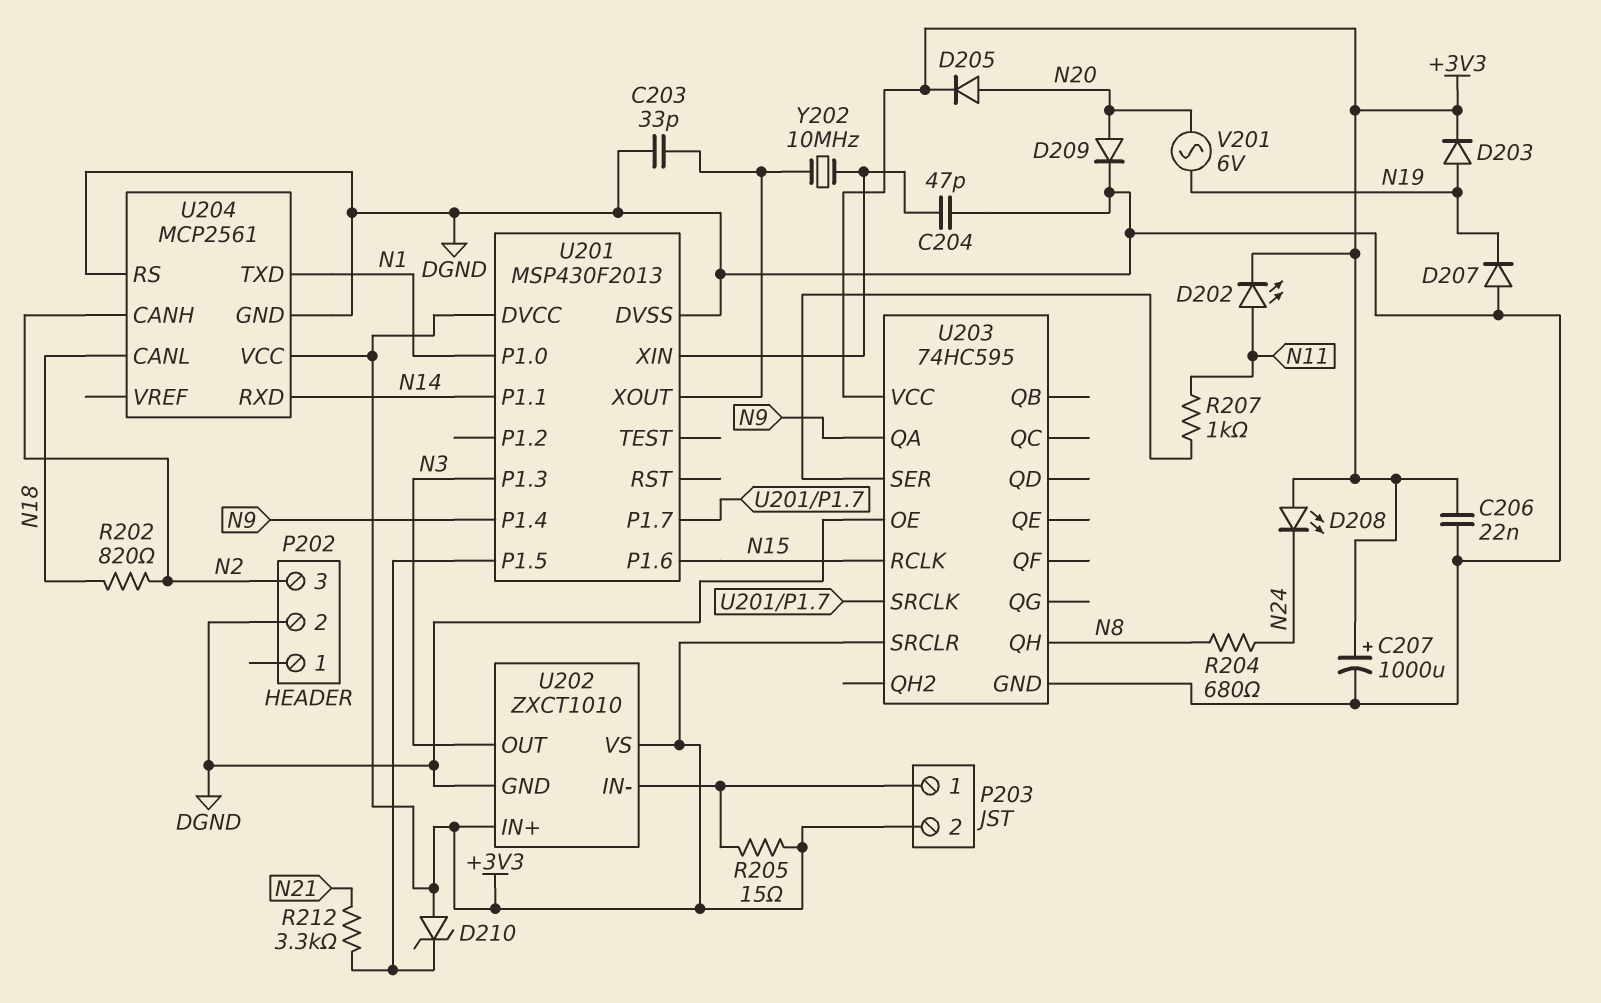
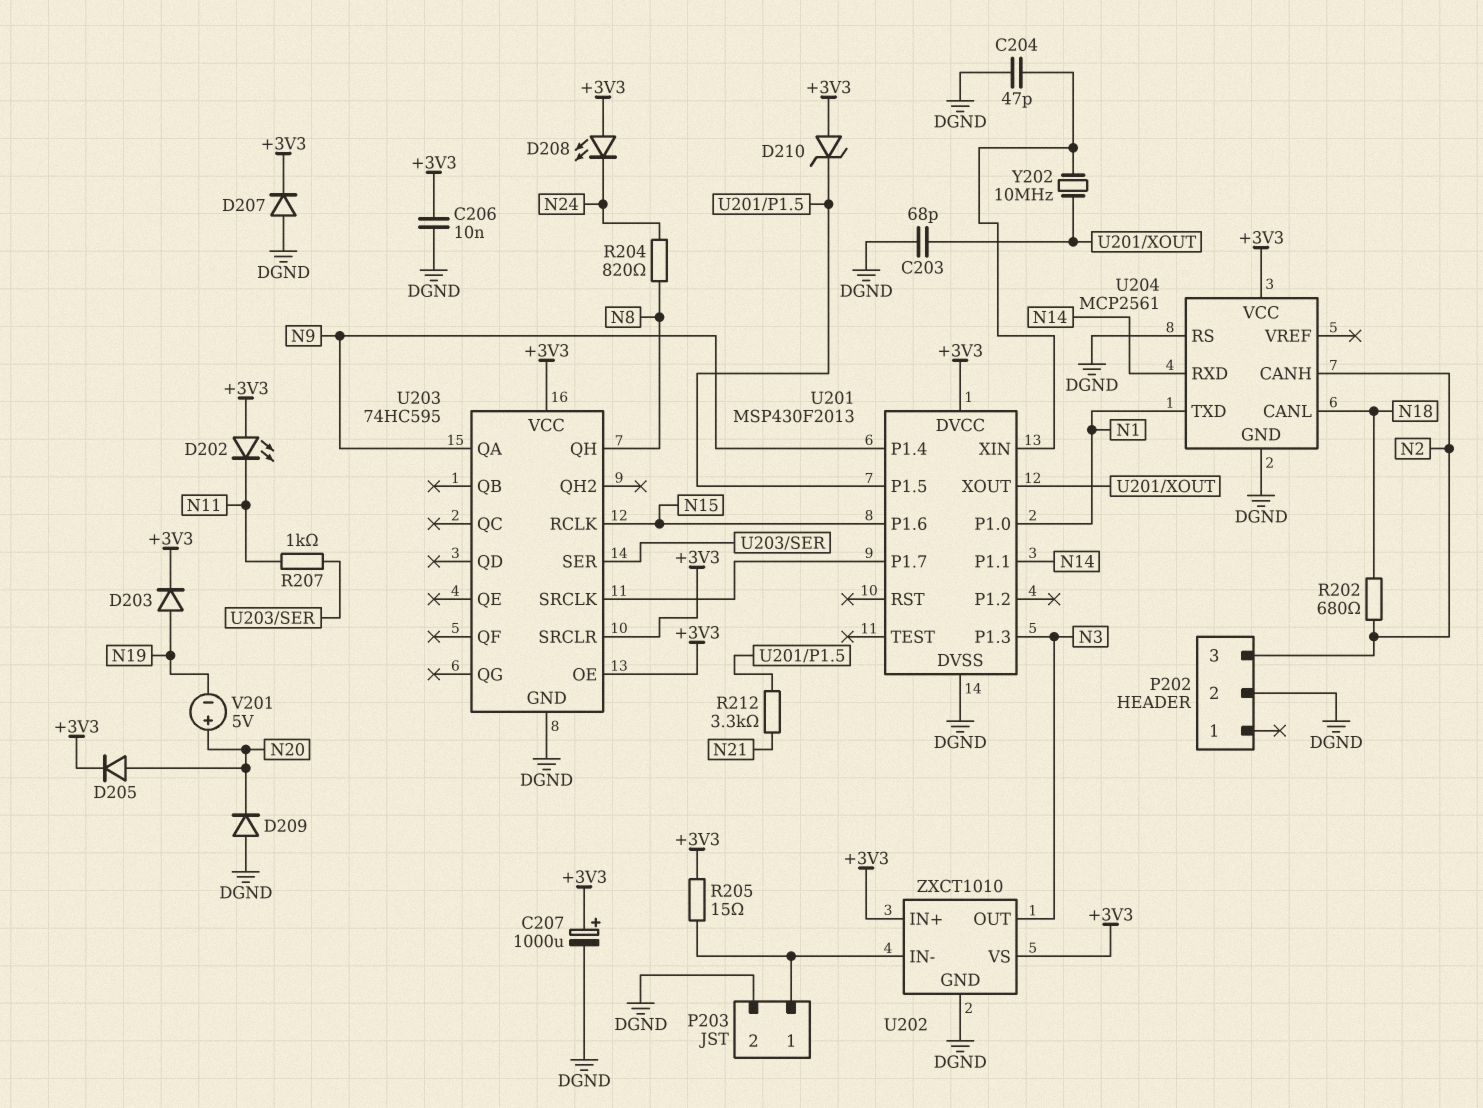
C203: 33pF (DGND, U201/XOUT) -> 68pF (DGND, U201/XOUT)
C206: 22nF (+3V3, DGND) -> 10nF (+3V3, DGND)
D202: LED (A N11, K +3V3) -> LED (A +3V3, K N11)
D207: diode (A DGND, K N19) -> diode (A DGND, K +3V3)
D209: diode (A N20, K DGND) -> diode (A DGND, K N20)
P203 pin 2: +3V3 -> DGND
R202: 820 (N2, N18) -> 680 (N2, N18)
R204: 680 (N8, N24) -> 820 (N8, N24)
U203 pin OE: DGND -> +3V3
V201: AC 6V (N19, N20) -> 5V (plus N20, minus N19)

